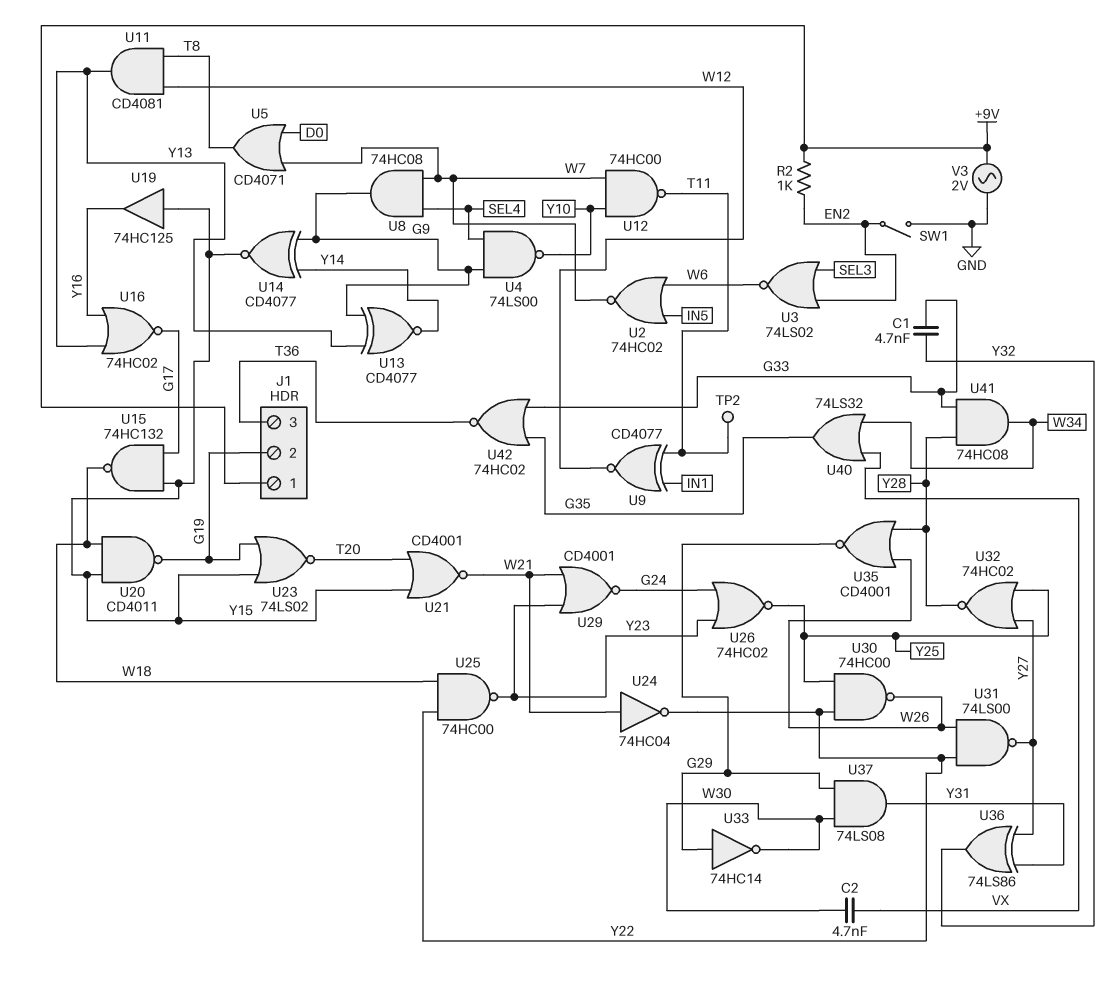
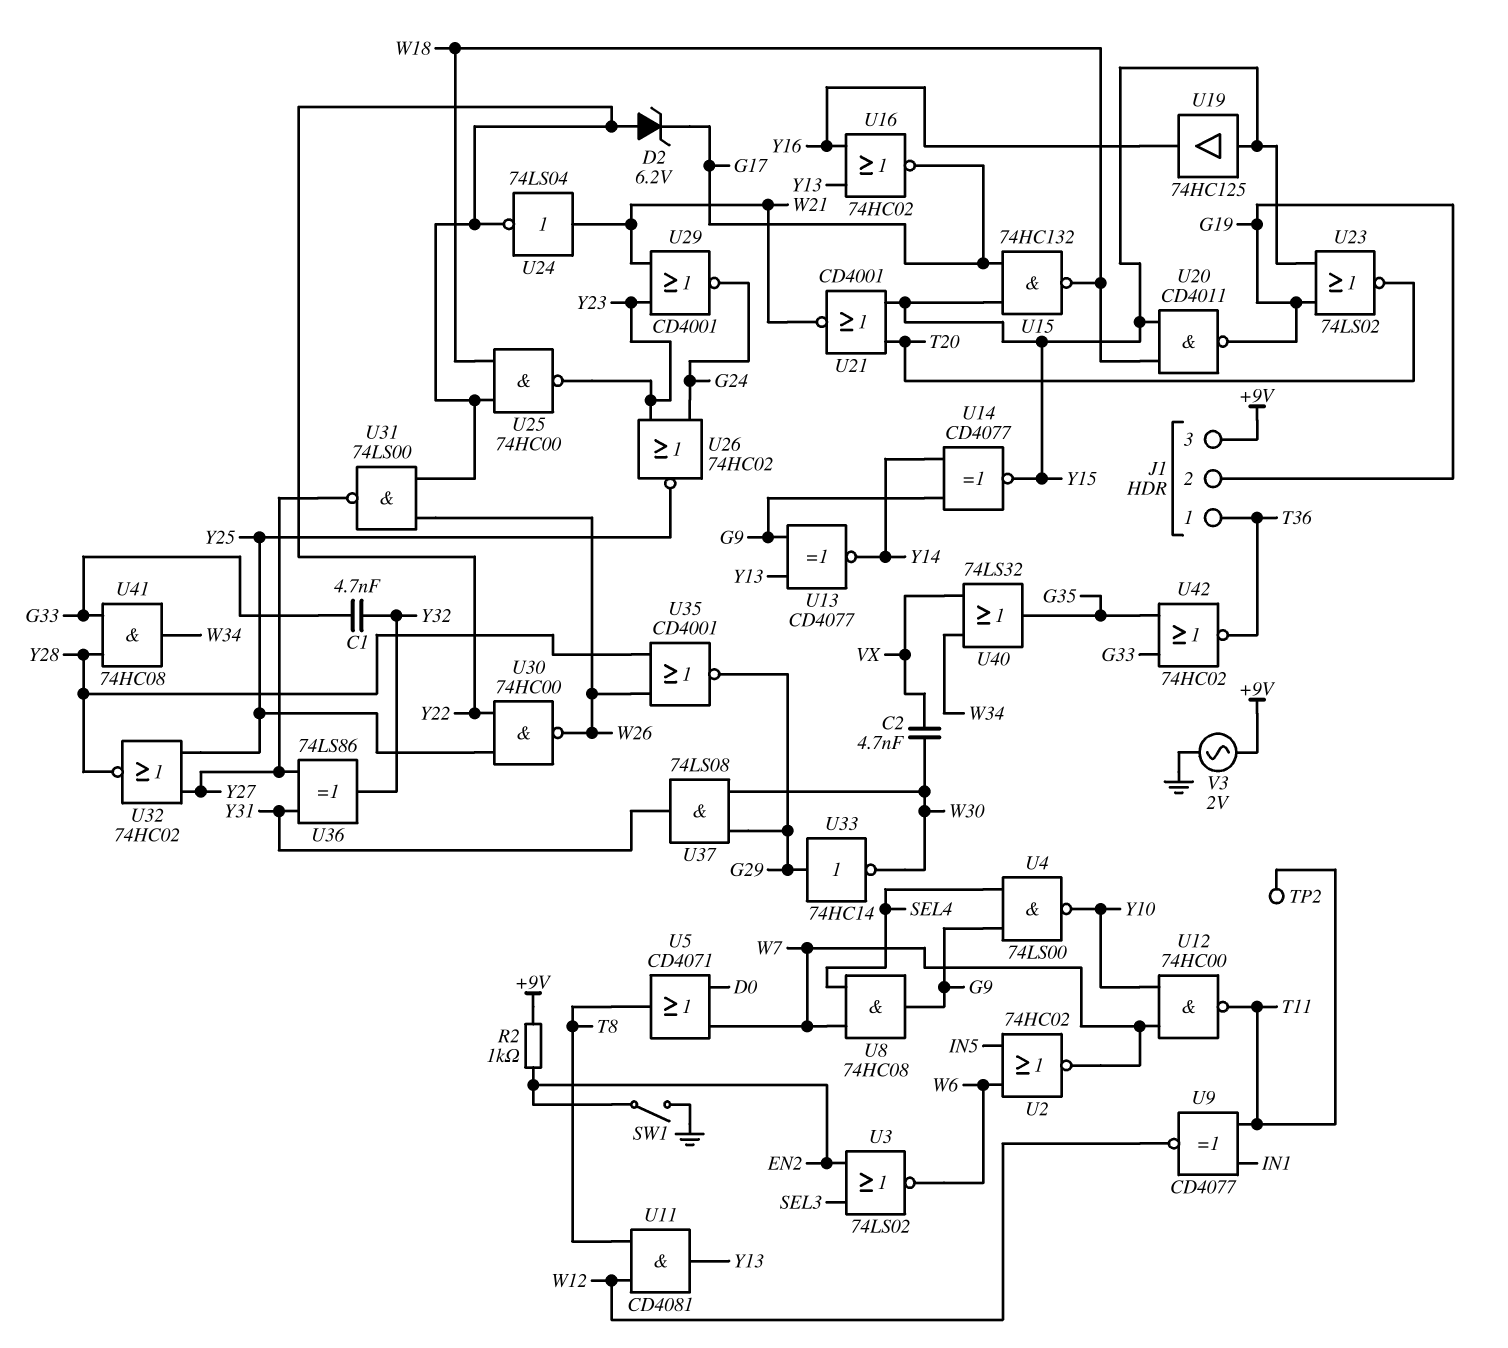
D2: none -> zener 6.2V (A Y22, K G17)
J1 pin 1: +9V -> T36
J1 pin 3: T36 -> +9V
U24: NOT 74HC04 (in W21, out Y22) -> NOT 74LS04 (in W21, out Y22)

